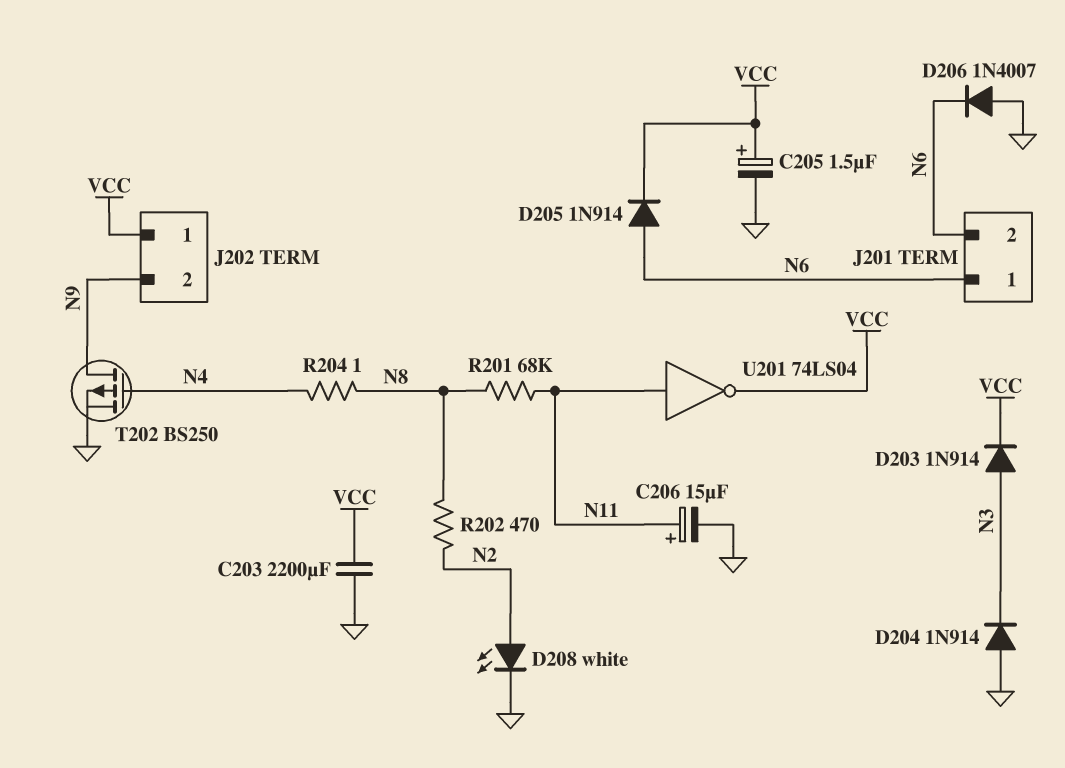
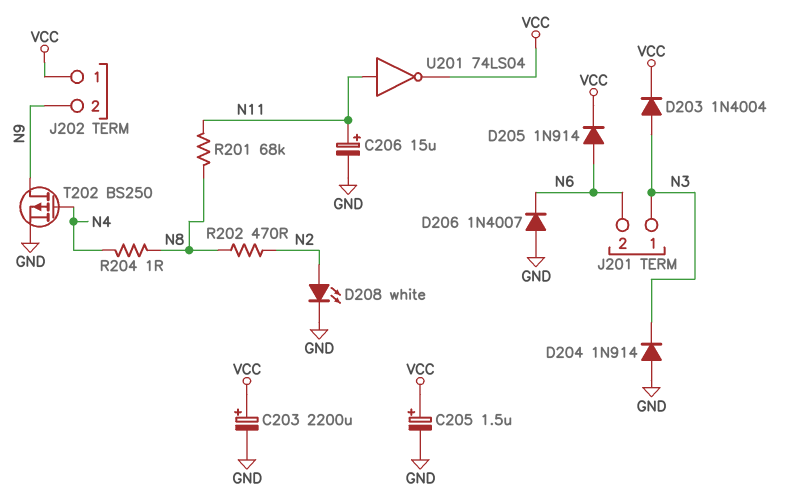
C203: 2200uF (GND, VCC) -> 2200uF (plus VCC, minus GND)
D203: diode 1N914 (A N3, K VCC) -> diode 1N4004 (A N3, K VCC)
J201 pin 1: N6 -> N3

